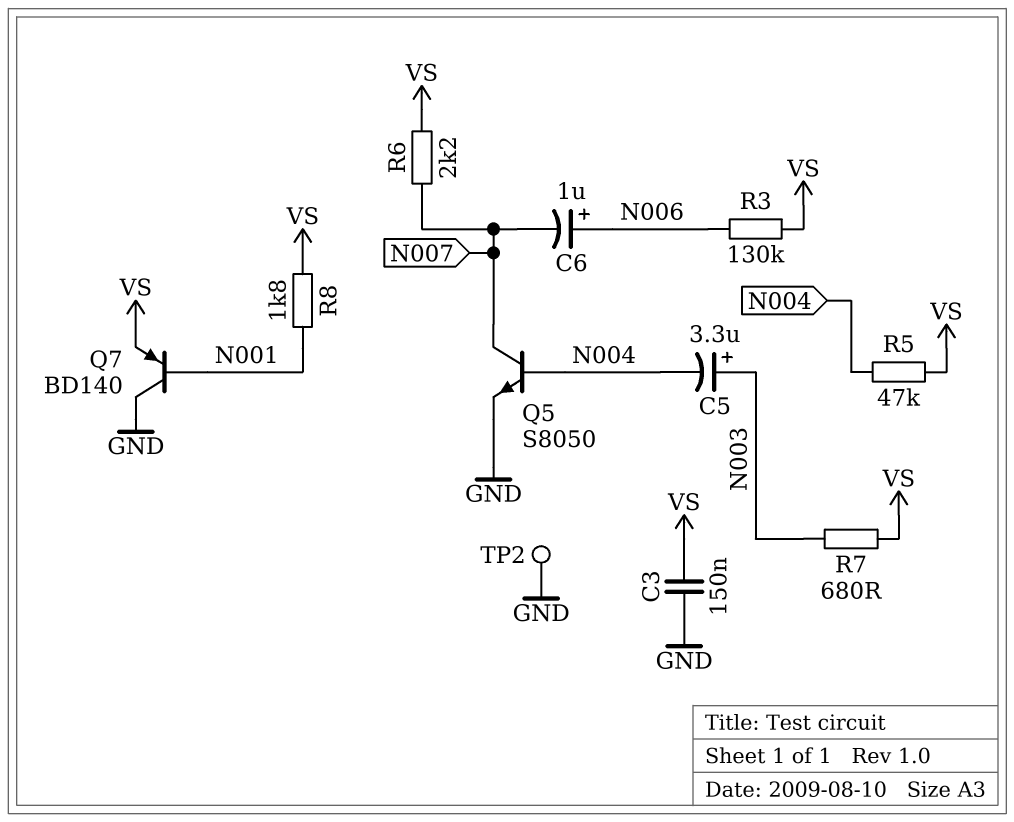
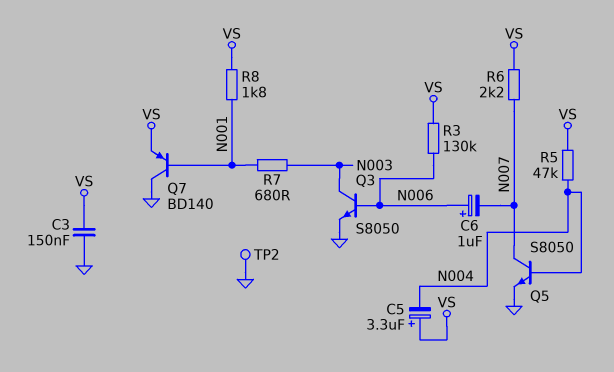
C5: 3.3uF (plus N003, minus N004) -> 3.3uF (plus VS, minus N004)
Q3: none -> NPN S8050 (B N006, C N003, E GND)
R7: 680 (N003, VS) -> 680 (N001, N003)

